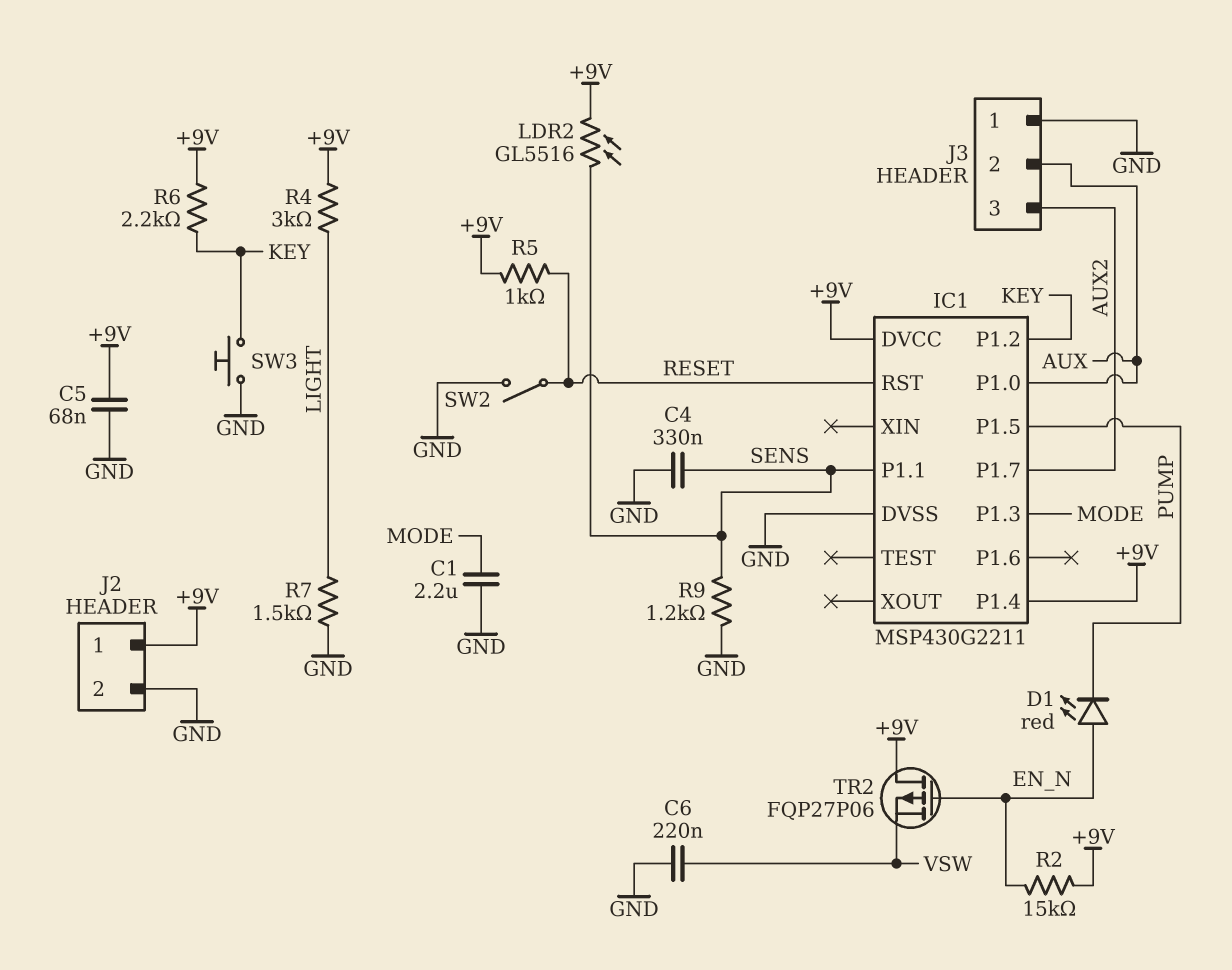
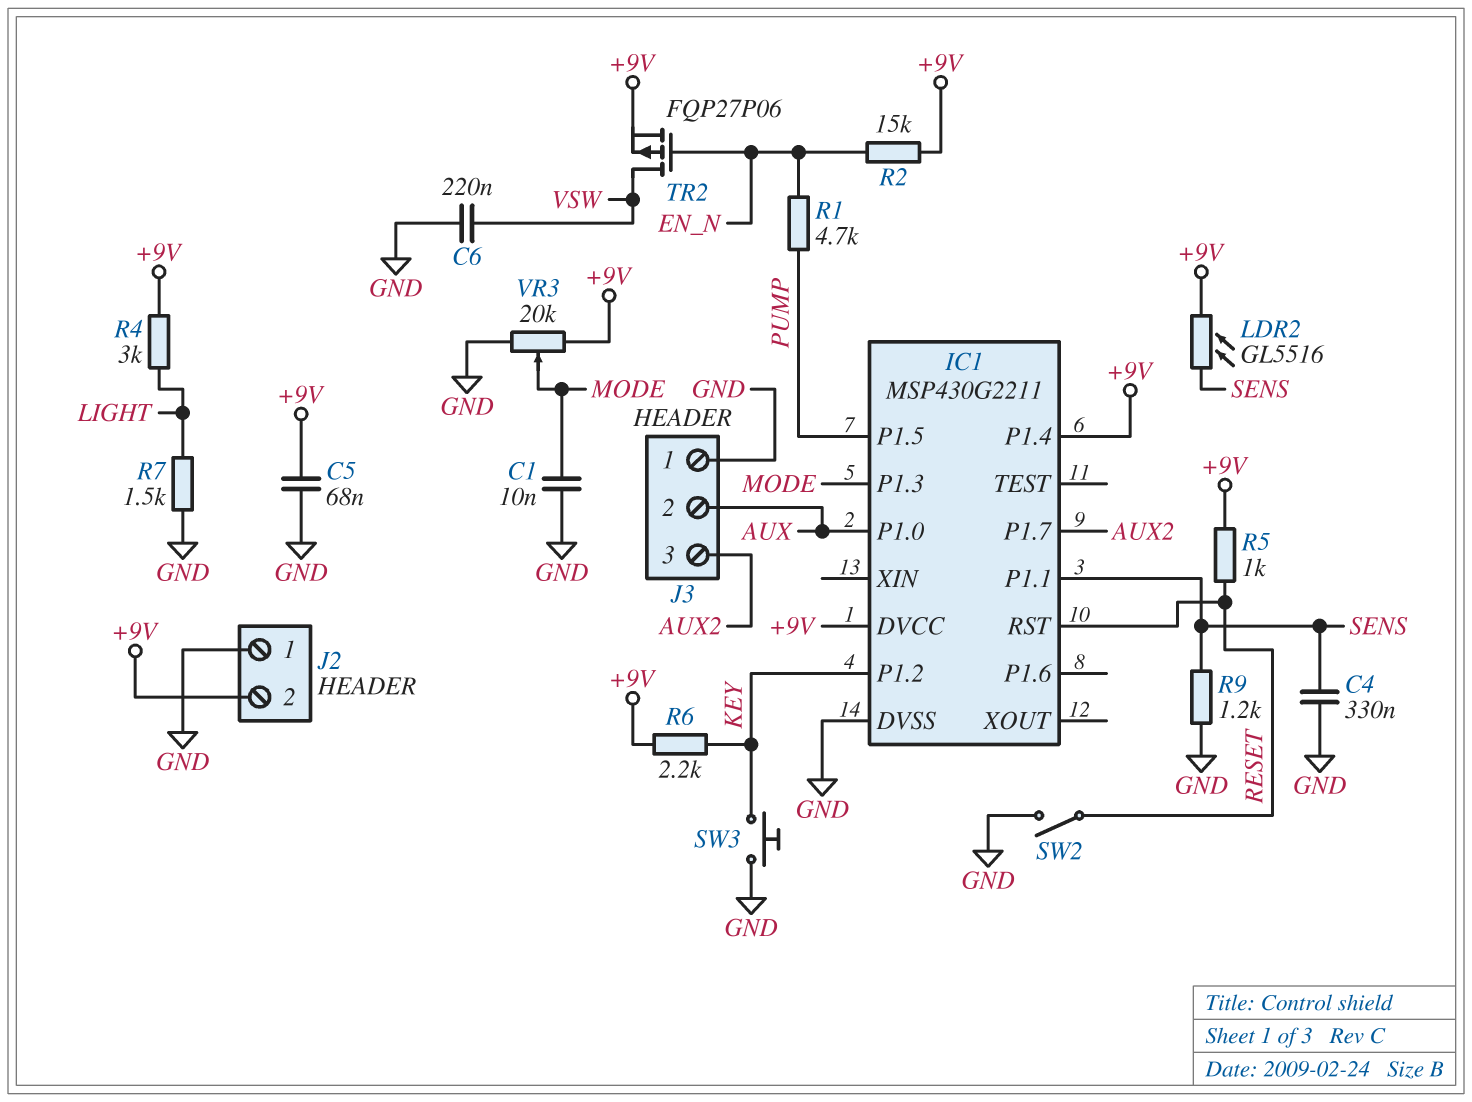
C1: 2.2uF (GND, MODE) -> 10nF (GND, MODE)
D1: LED red (A EN_N, K PUMP) -> none
J2 pin 1: +9V -> GND
J2 pin 2: GND -> +9V
R1: none -> 4.7k (EN_N, PUMP)
TR2: PMOS FQP27P06 (G EN_N, D +9V, S VSW) -> PMOS FQP27P06 (G EN_N, D VSW, S +9V)
VR3: none -> 20k (+9V, GND, wiper MODE)

